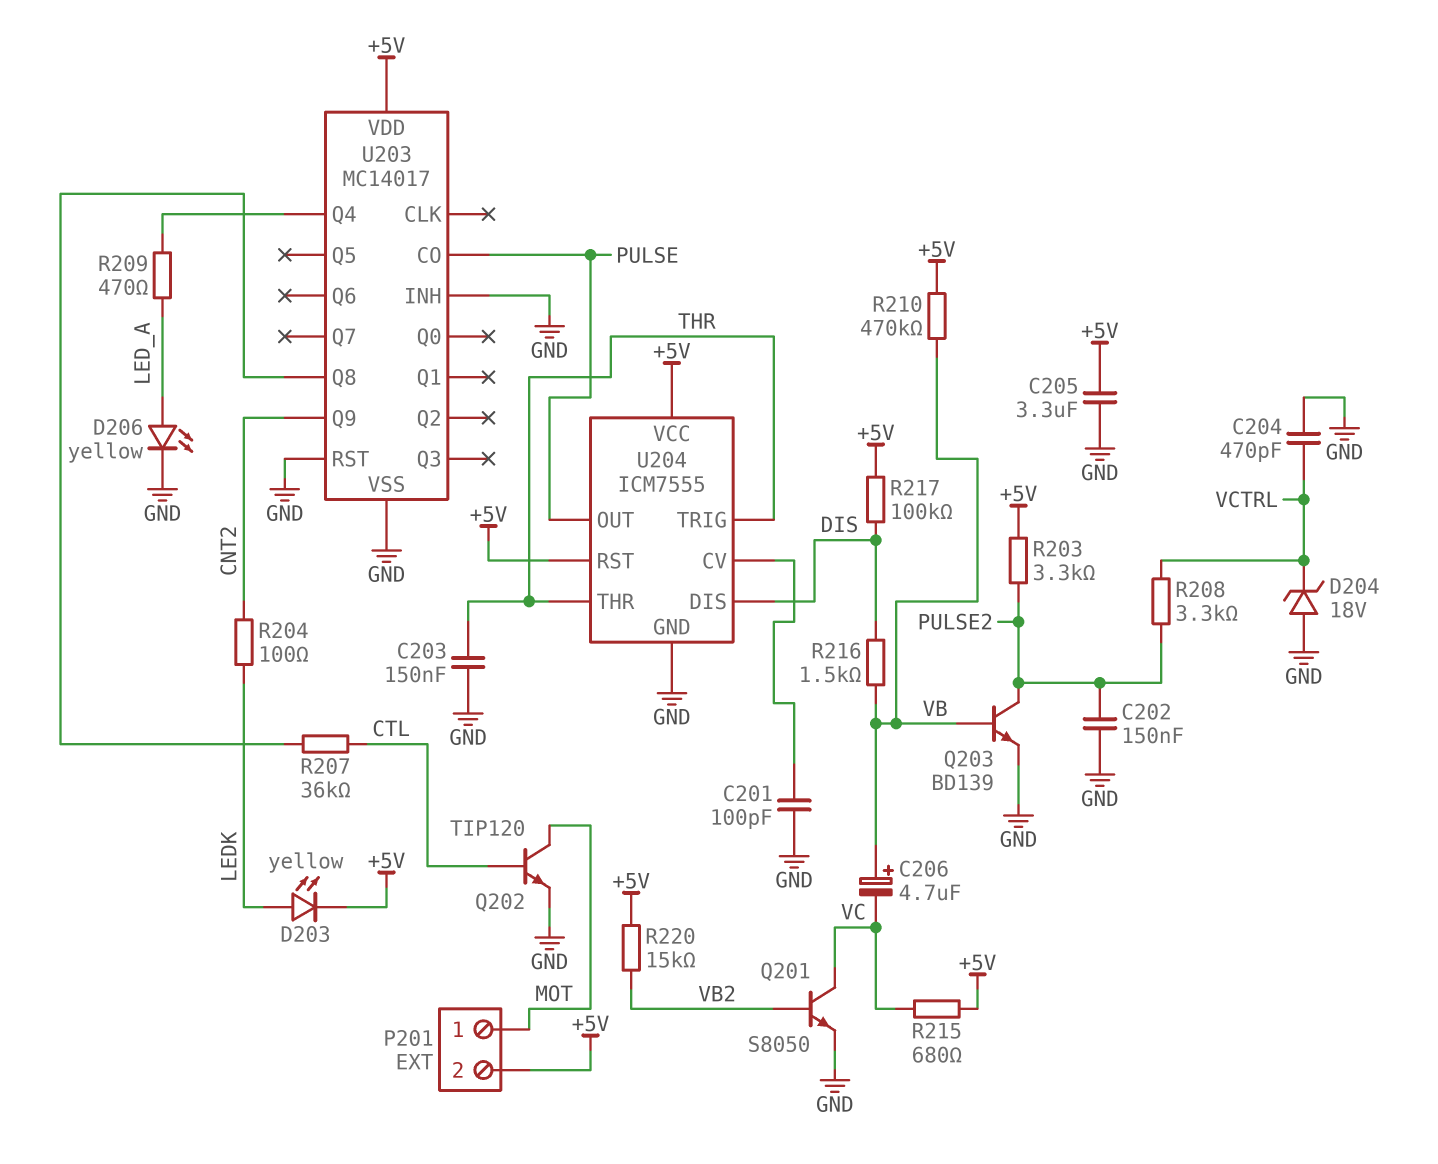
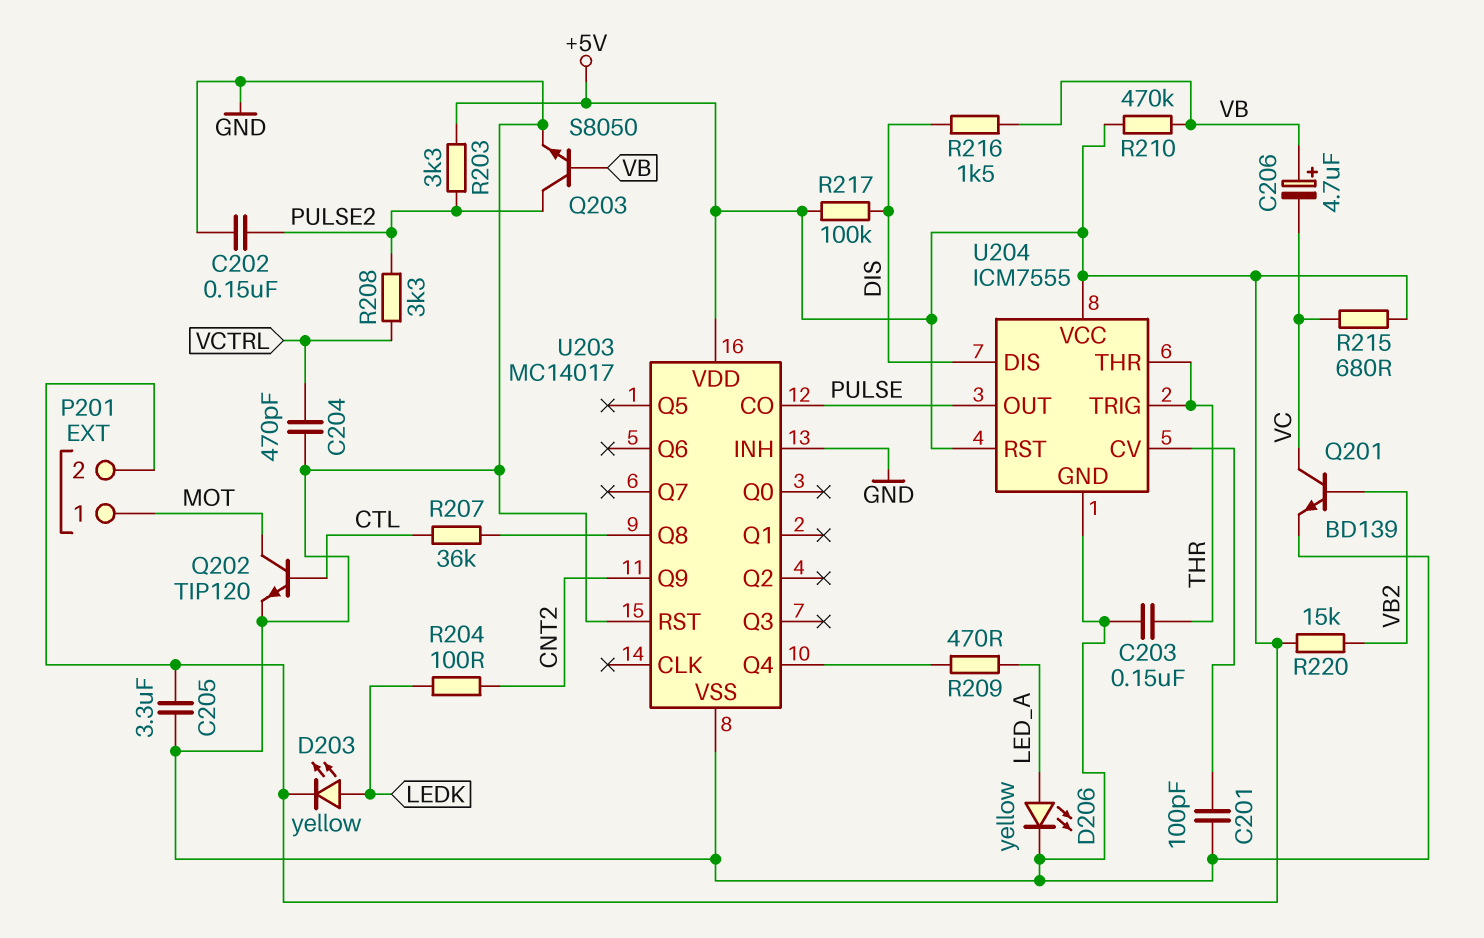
D204: zener 18V (A GND, K VCTRL) -> none
Q201: NPN S8050 (B VB2, C VC, E GND) -> NPN BD139 (B VB2, C VC, E GND)
Q203: NPN BD139 (B VB, C PULSE2, E GND) -> NPN S8050 (B VB, C PULSE2, E GND)

